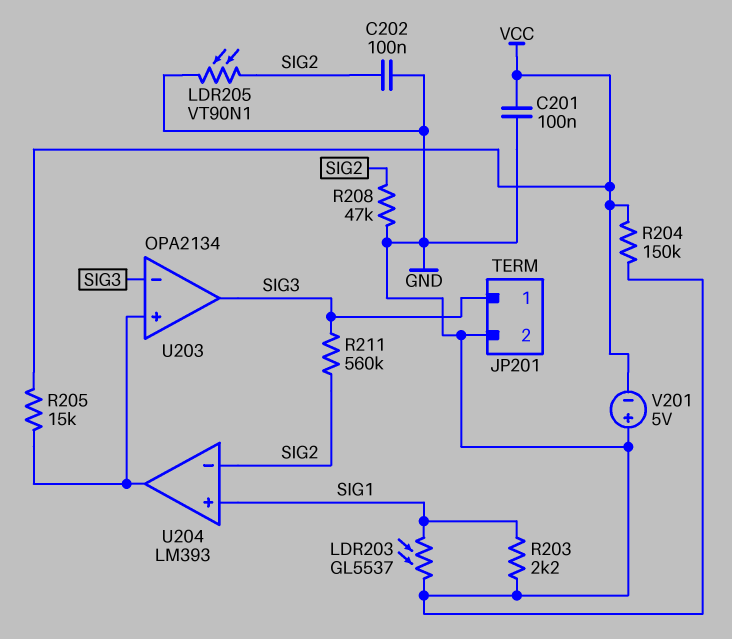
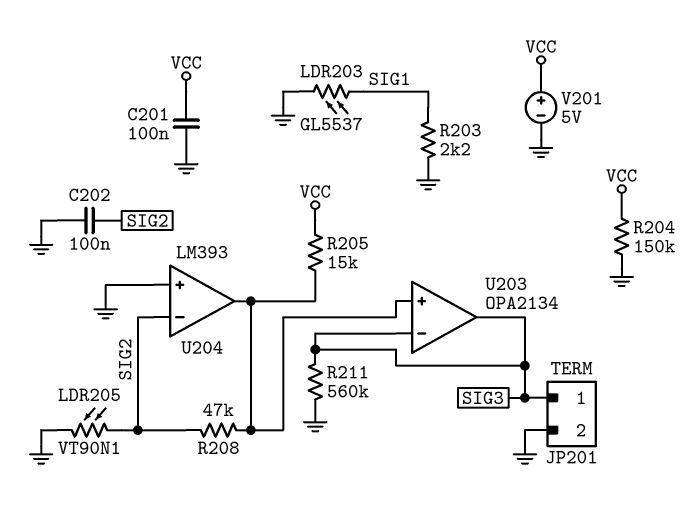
R208: 47k (GND, SIG2) -> 47k (SIG2, U203/in+)
R211: 560k (SIG2, SIG3) -> 560k (GND, SIG3)
U204 pin in+: SIG1 -> GND
V201: 5V (plus GND, minus VCC) -> 5V (plus VCC, minus GND)

